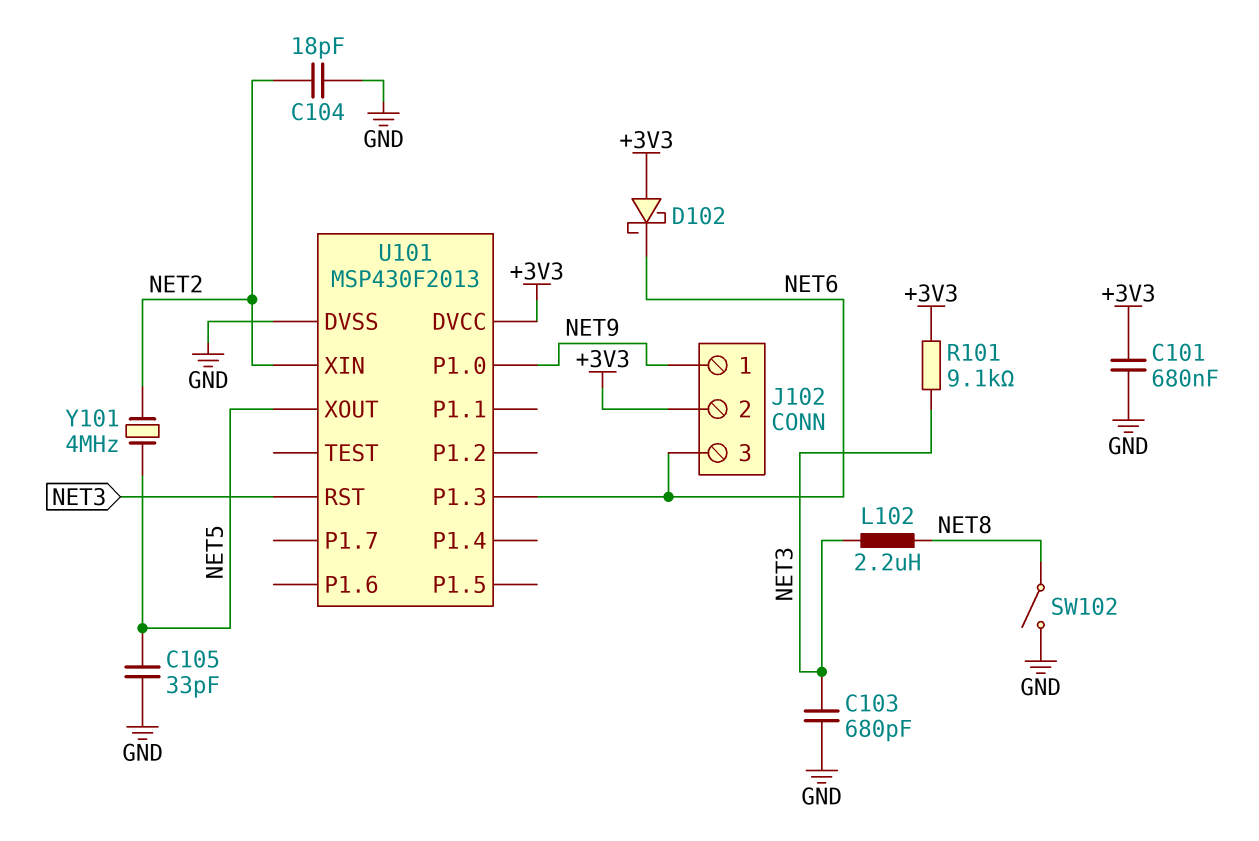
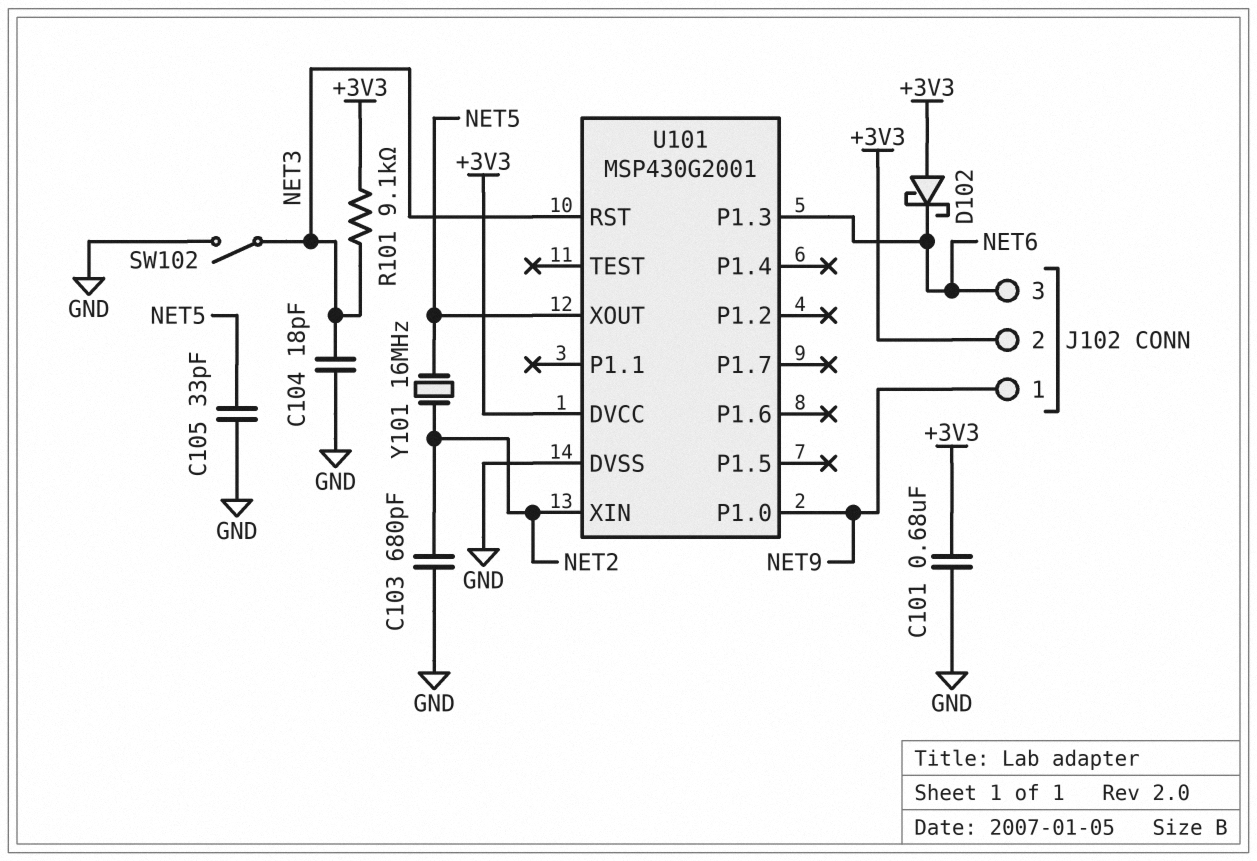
C103: 680pF (GND, NET3) -> 680pF (GND, NET2)
C104: 18pF (GND, NET2) -> 18pF (GND, NET3)
L102: 2.2uH (NET3, NET8) -> none
SW102: switch (GND, NET8) -> switch (GND, NET3)
U101: MSP430F2013 -> MSP430G2001
Y101: 4MHz (NET2, NET5) -> 16MHz (NET2, NET5)

